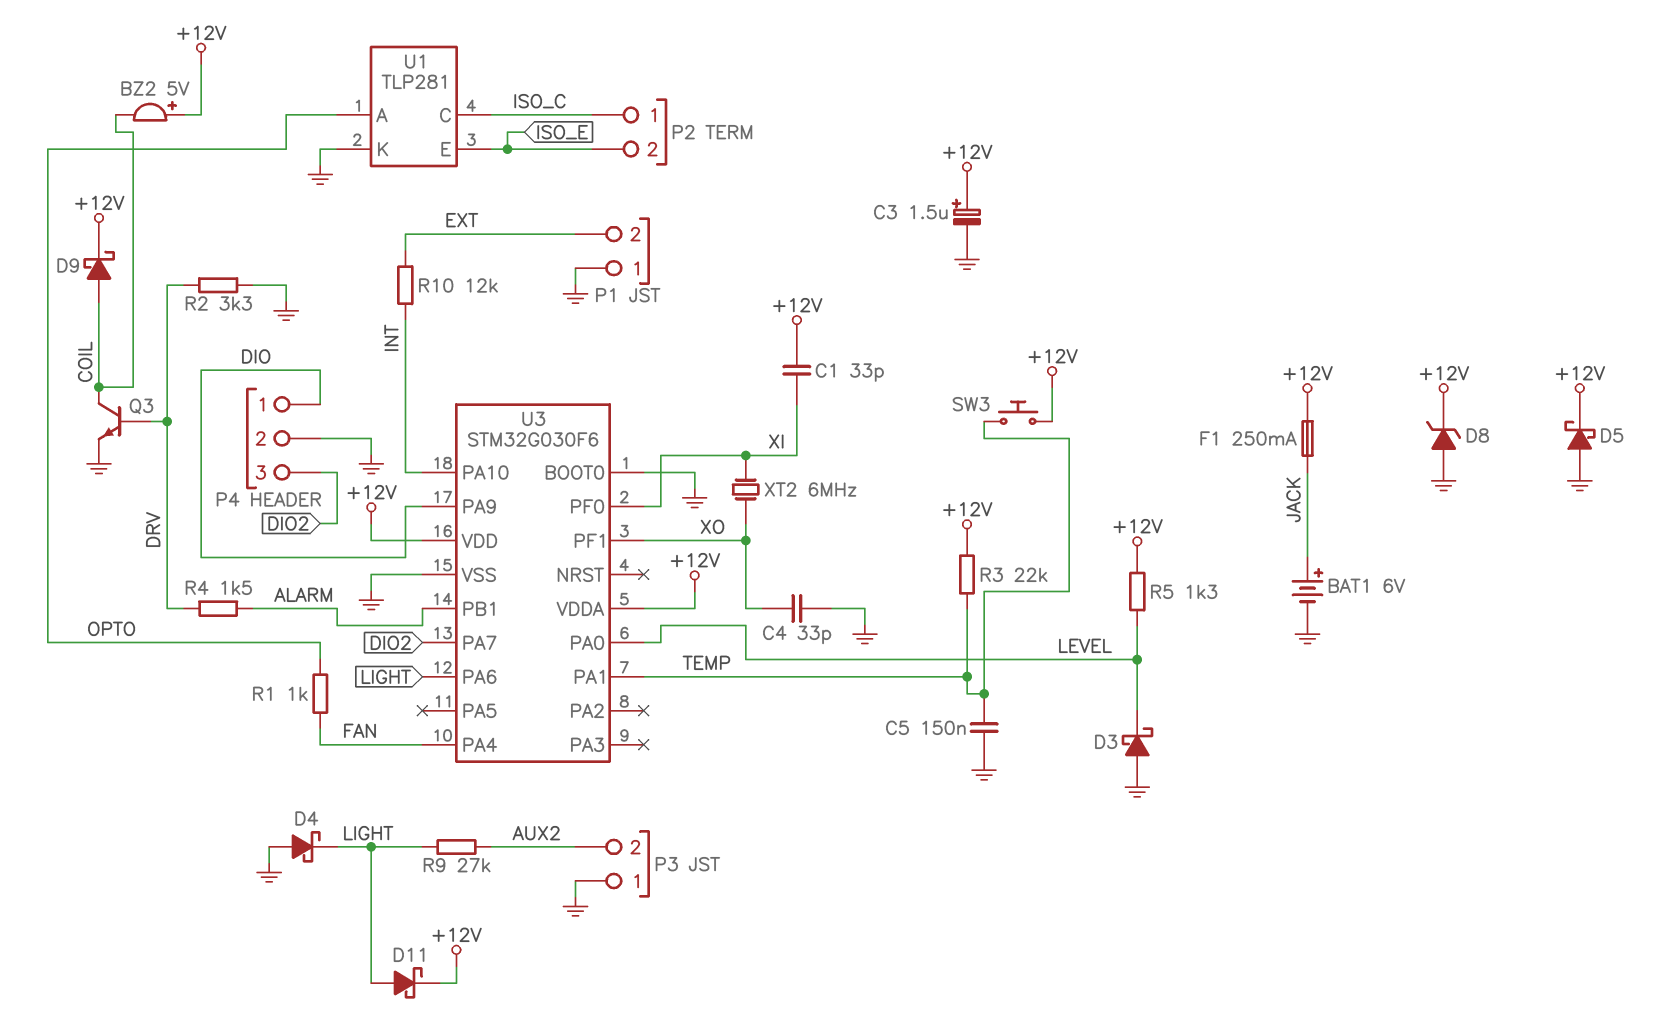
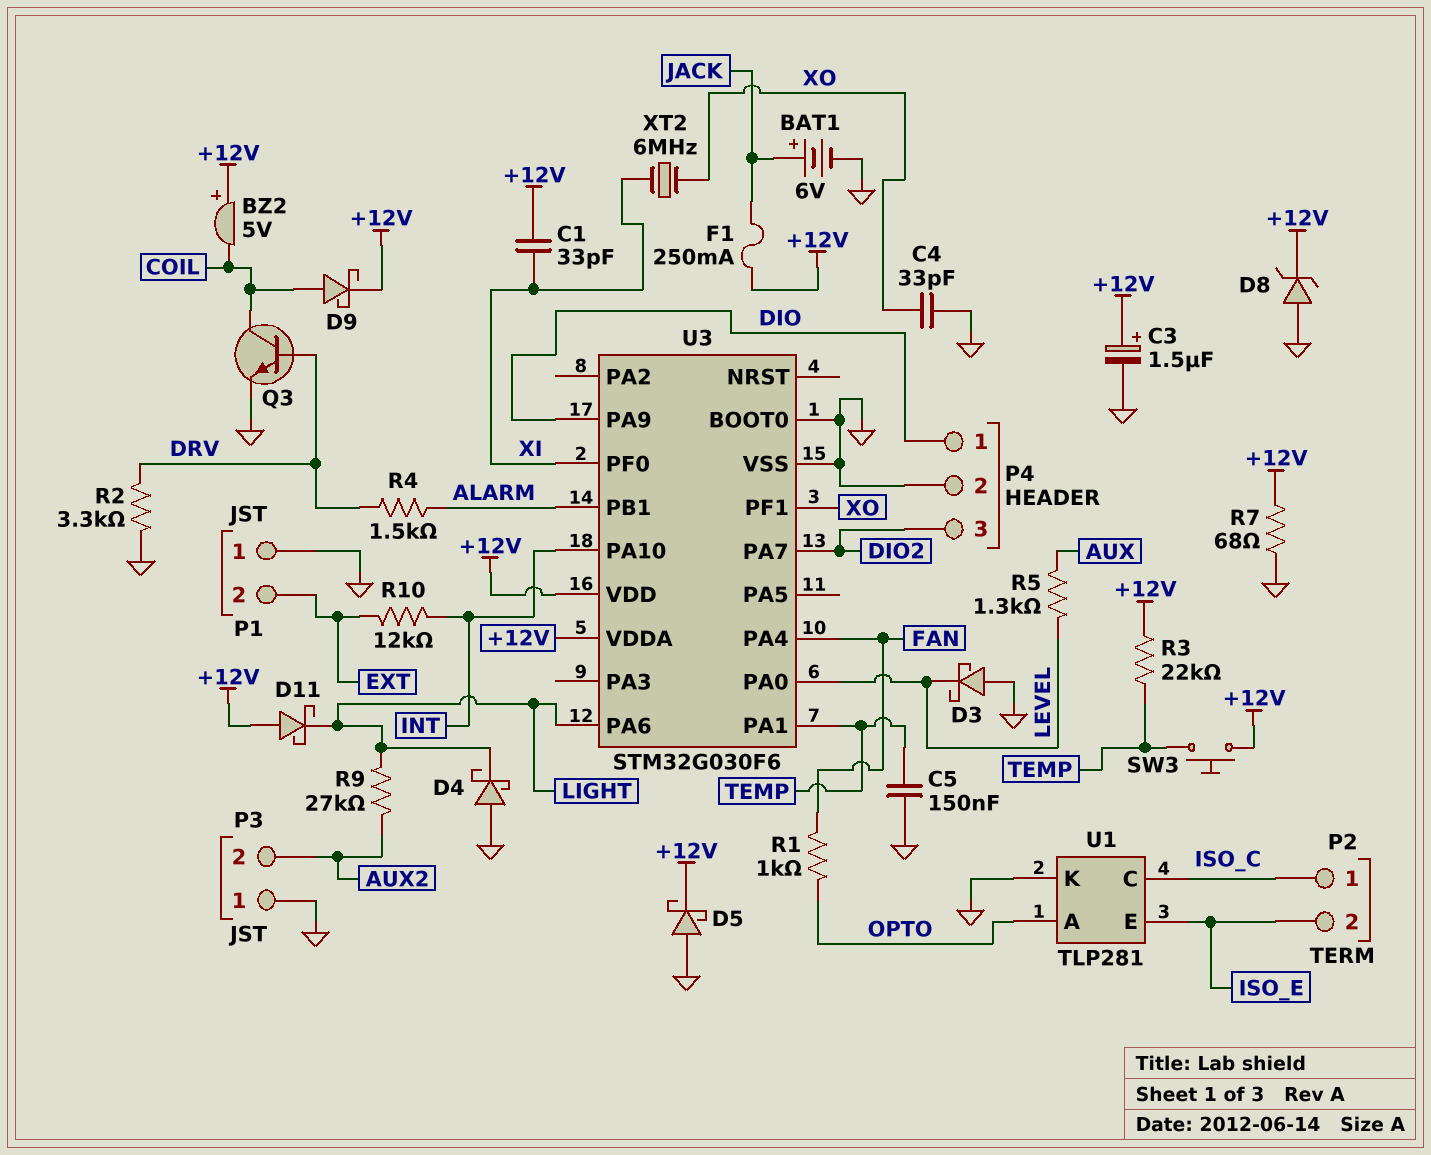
D11: schottky (A LIGHT, K +12V) -> schottky (A +12V, K LIGHT)
R5: 1.3k (+12V, LEVEL) -> 1.3k (AUX, LEVEL)
R7: none -> 68 (+12V, GND)

